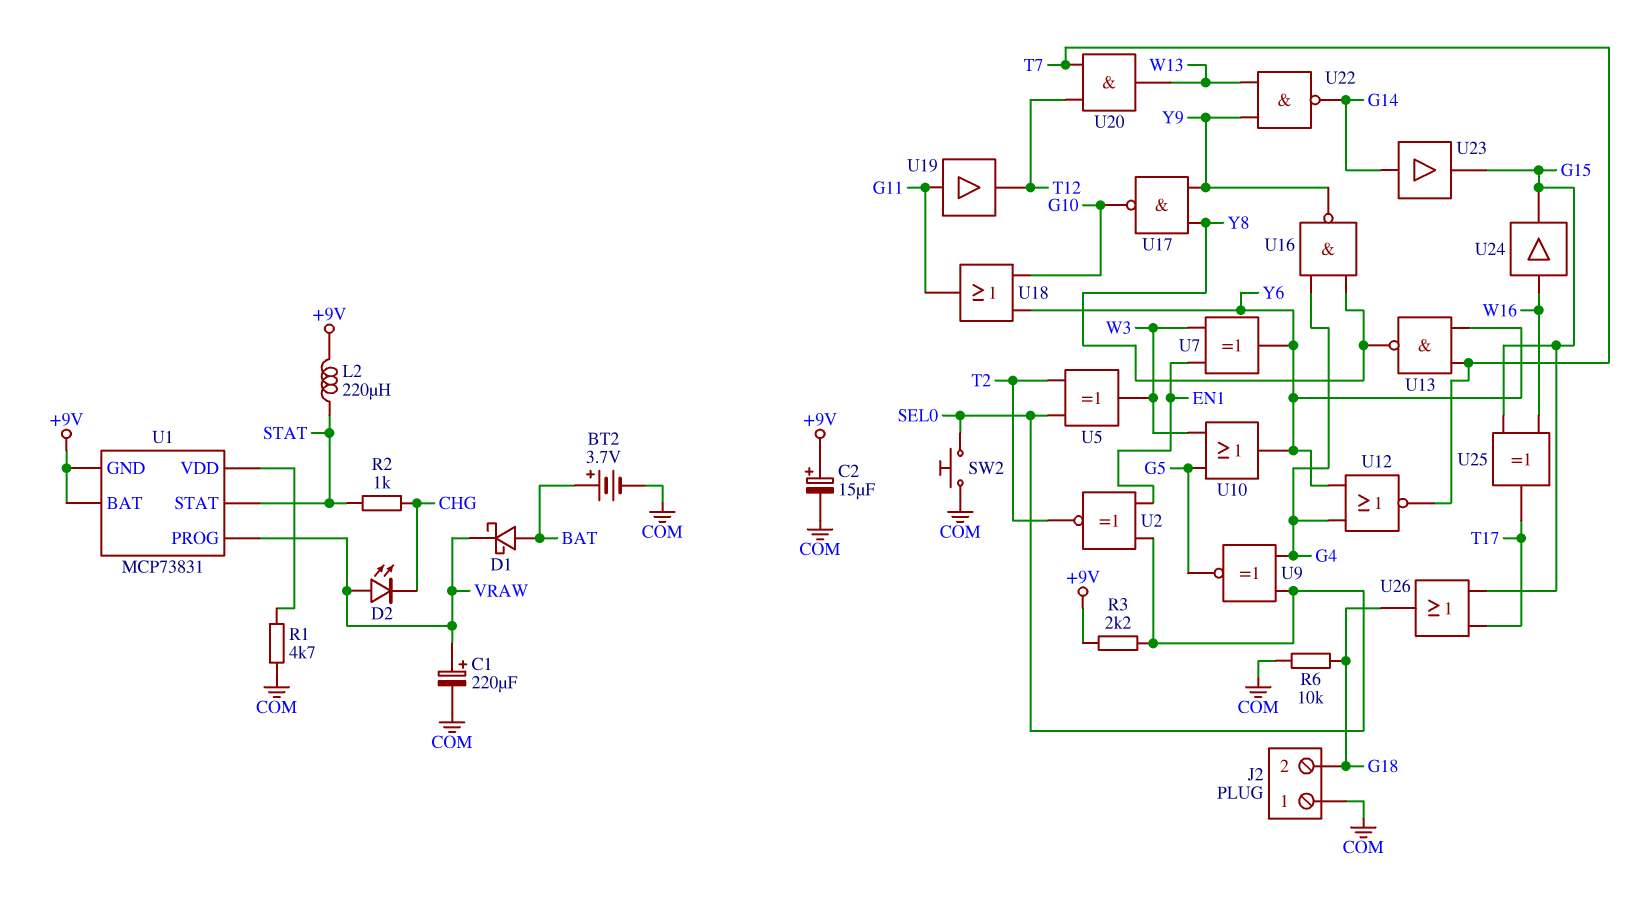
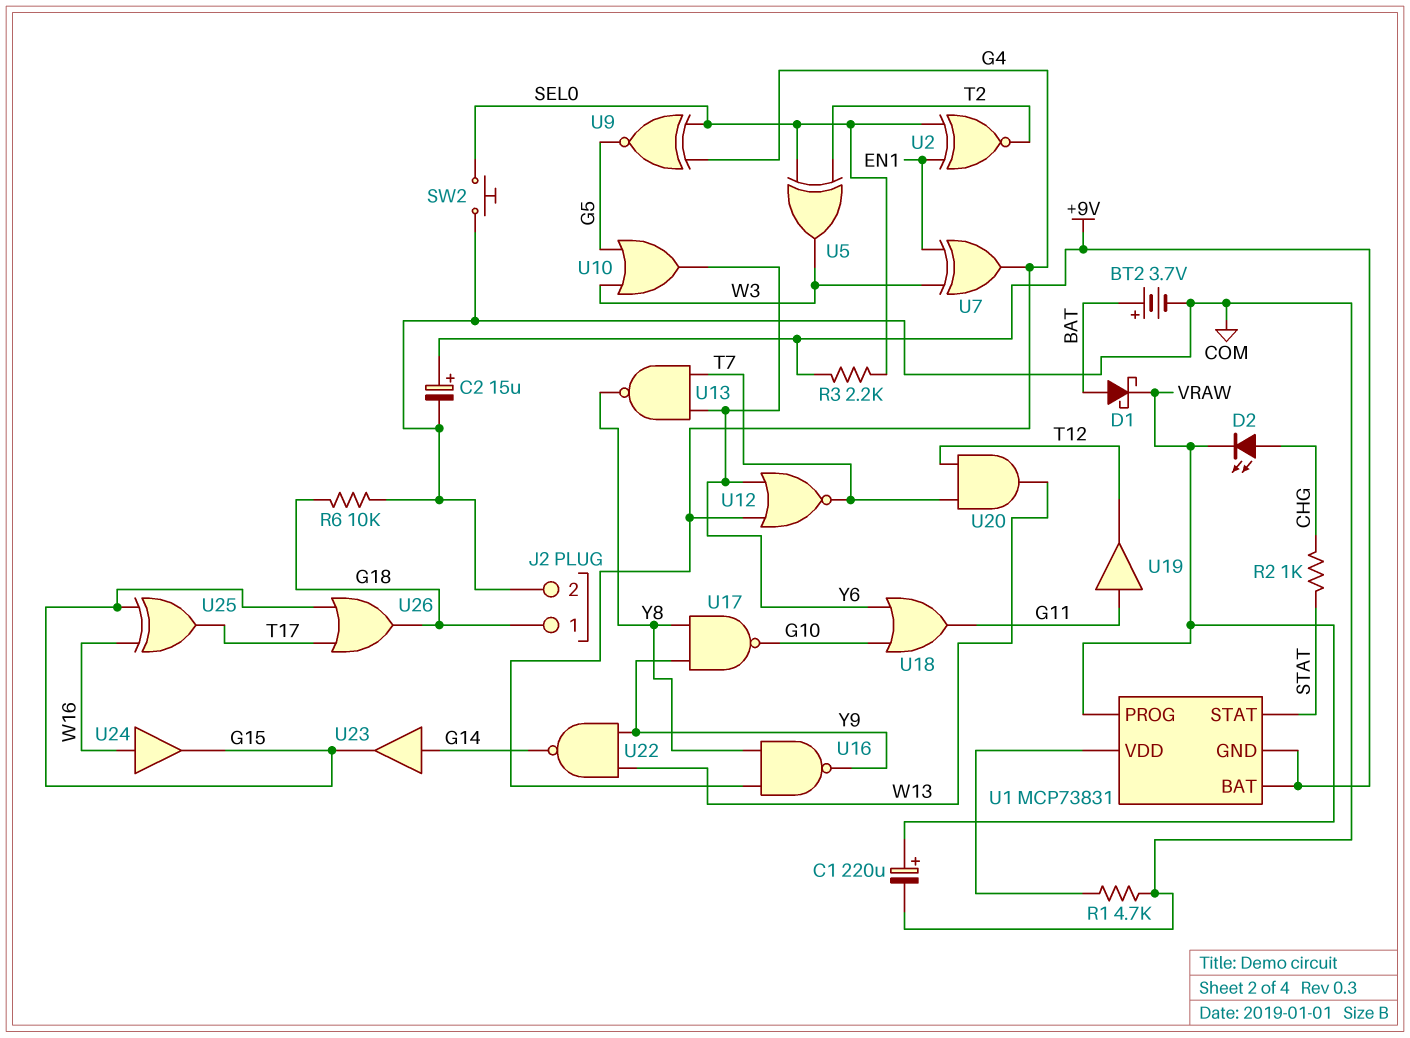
D2: LED (A VRAW, K CHG) -> LED (A CHG, K VRAW)
J2 pin 1: COM -> G18
J2 pin 2: G18 -> COM
L2: 220uH (+9V, STAT) -> none
U7: XOR (in EN1, in W3, out Y6) -> XOR (in EN1, in W3, out G4)

